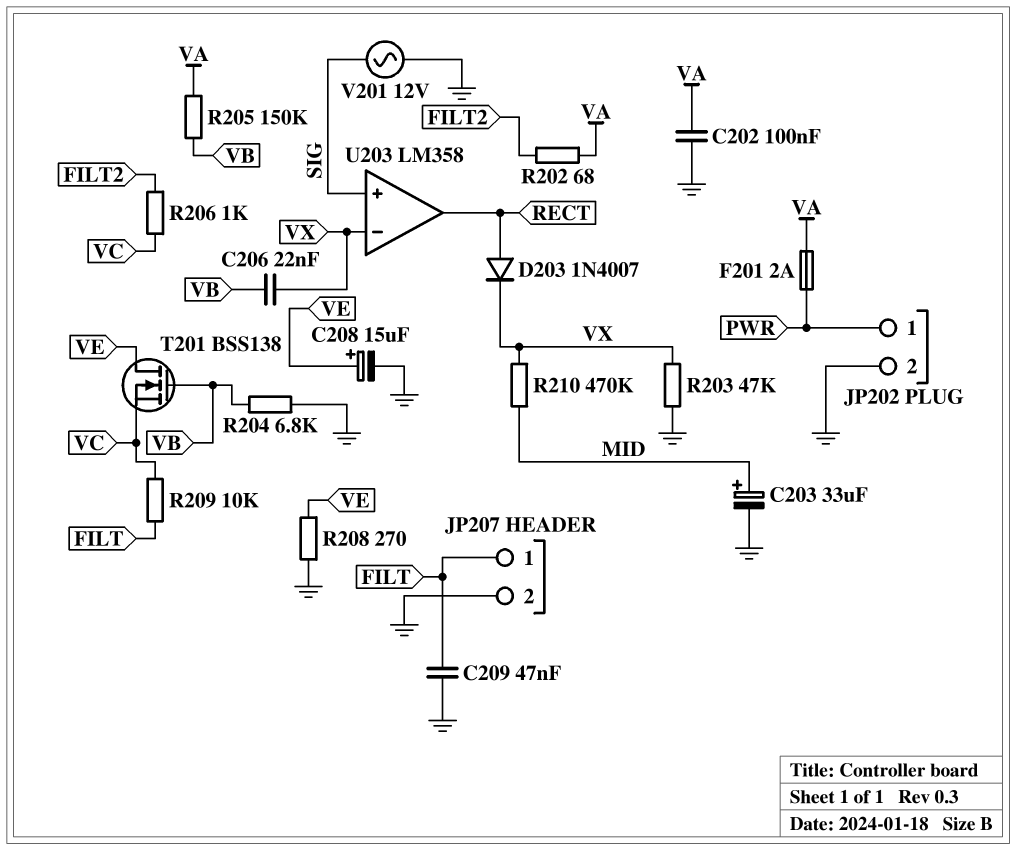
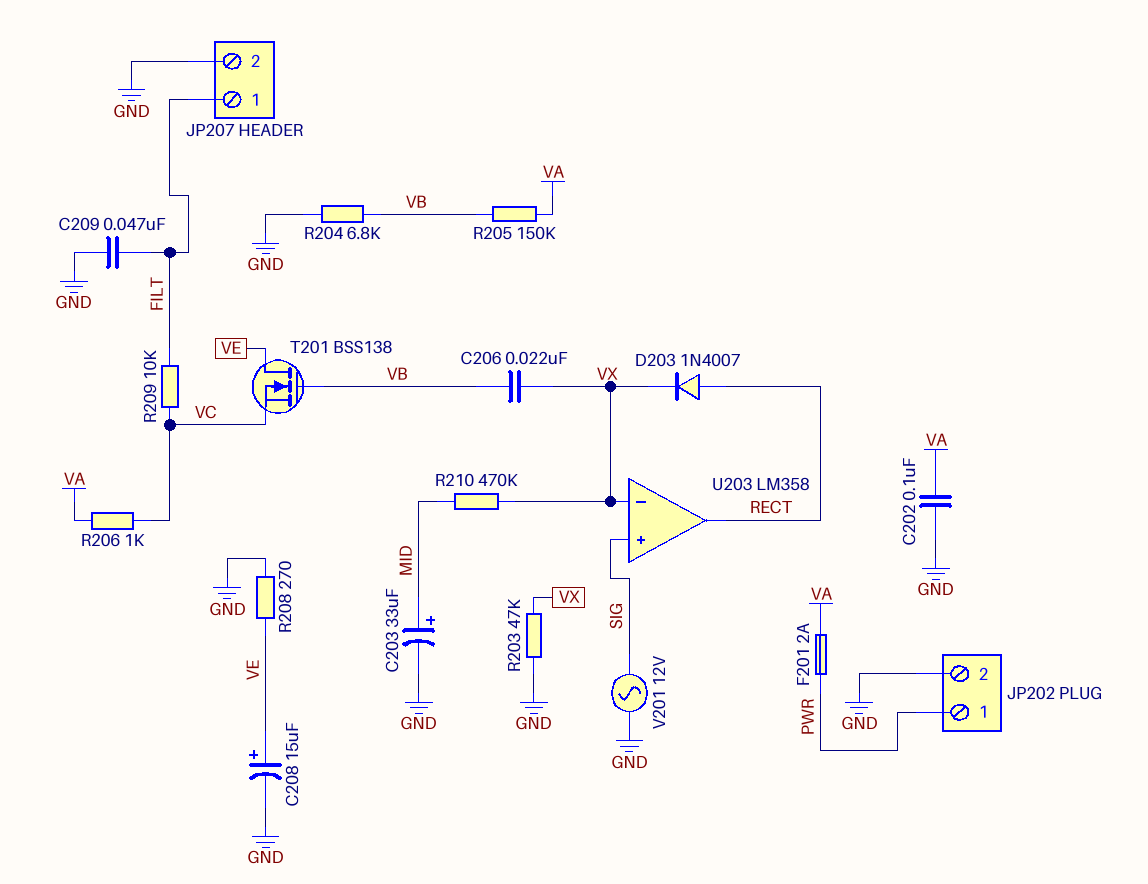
R202: 68 (FILT2, VA) -> none
R206: 1k (FILT2, VC) -> 1k (VA, VC)

